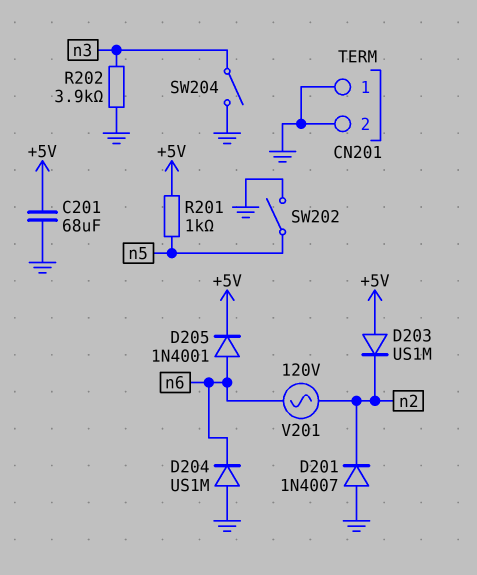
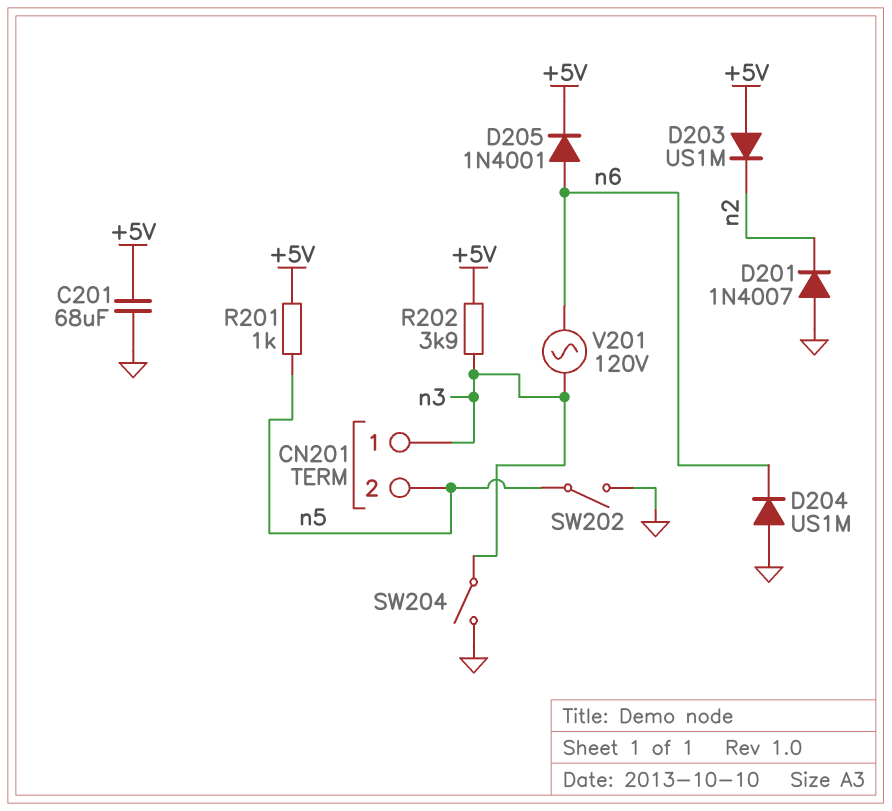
CN201 pin 1: GND -> n3
CN201 pin 2: GND -> n5
R202: 3.9k (GND, n3) -> 3.9k (+5V, n3)
V201: AC 120V (n2, n6) -> AC 120V (n3, n6)

